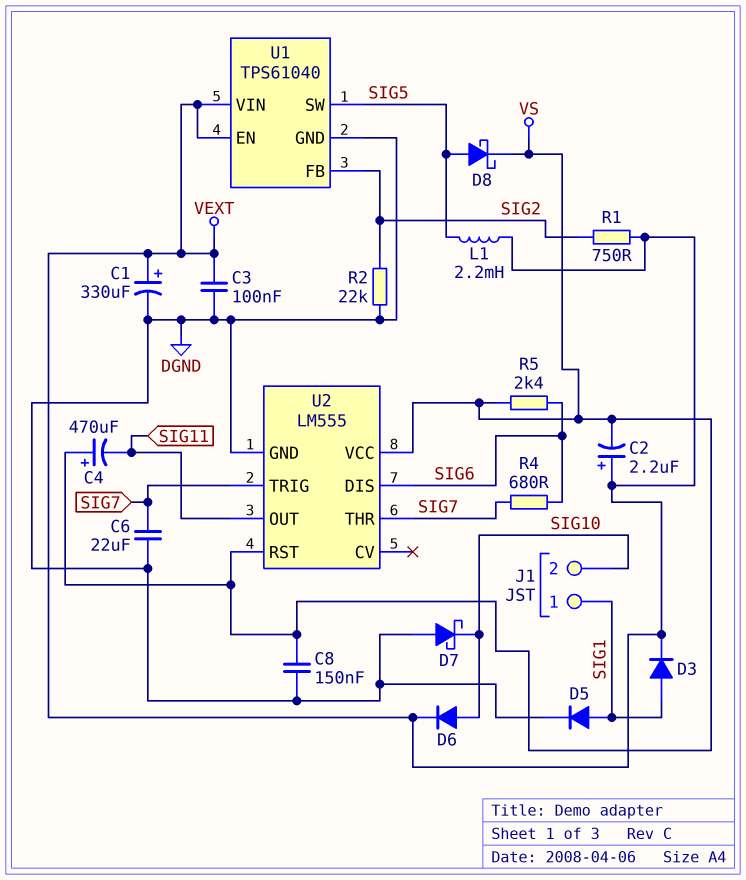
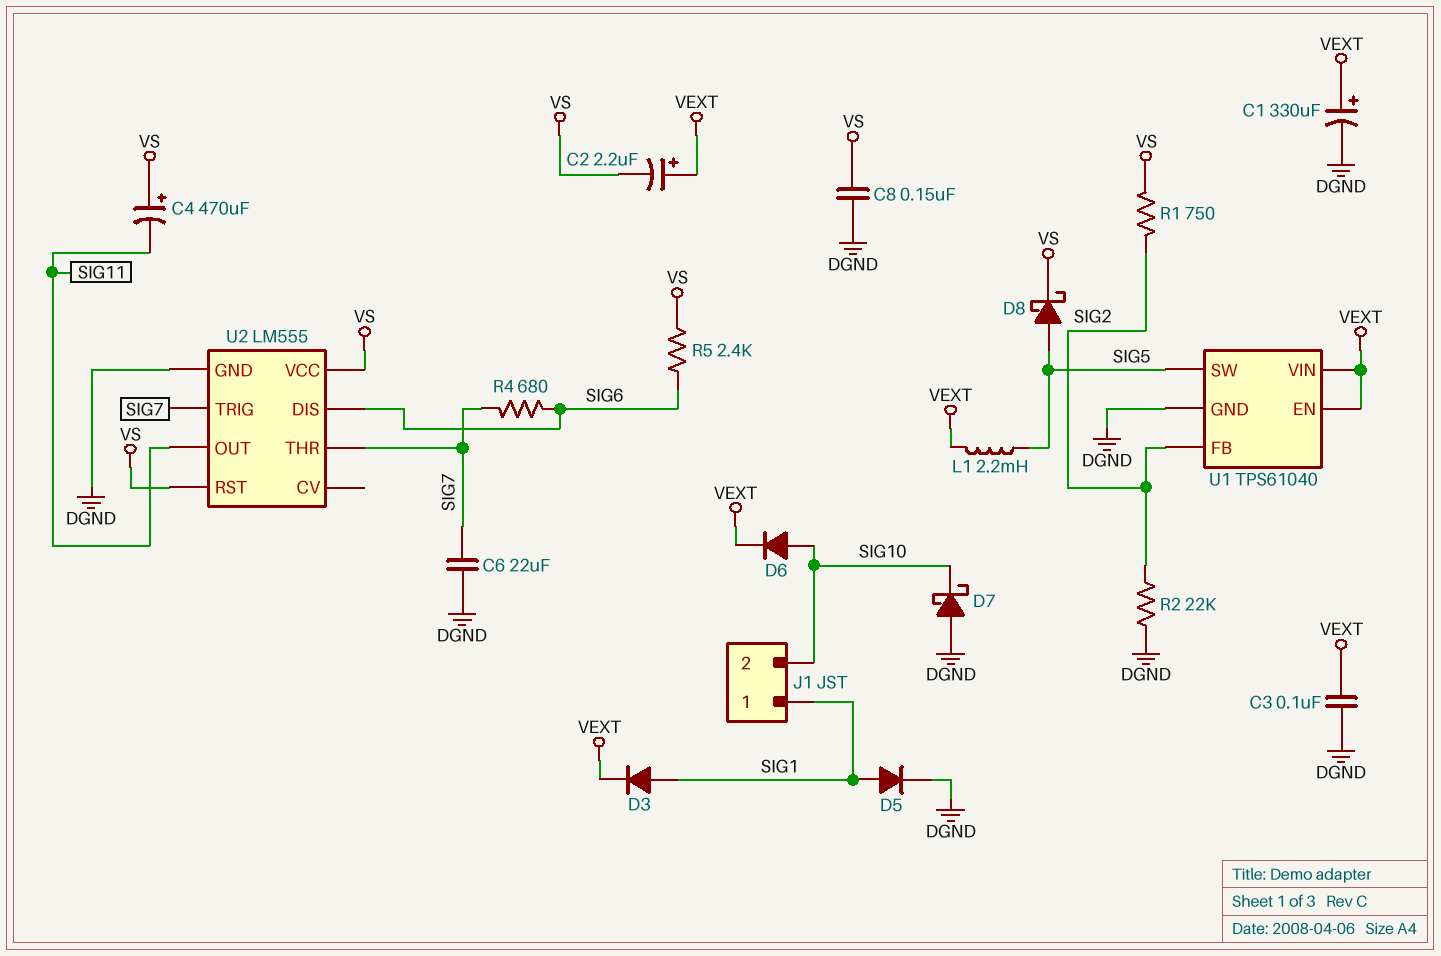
R1: 750 (SIG2, VEXT) -> 750 (SIG2, VS)

